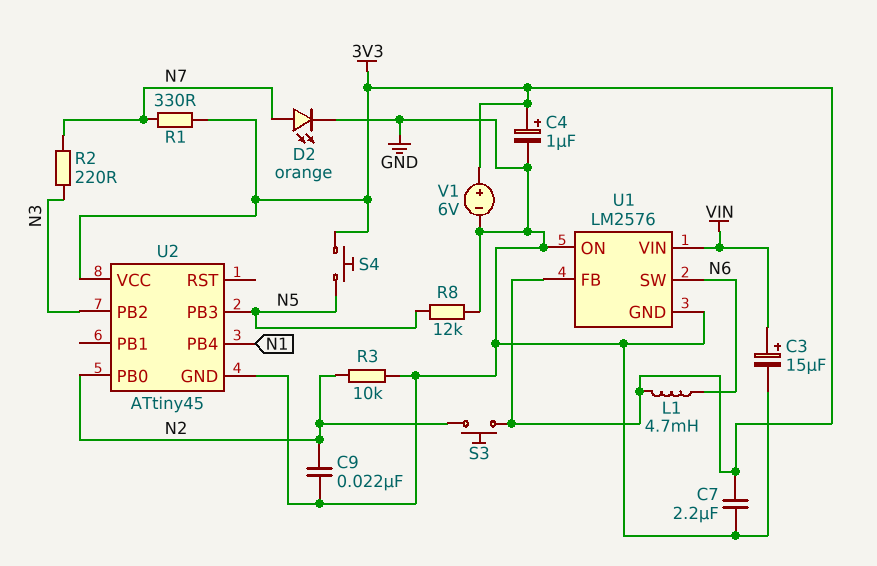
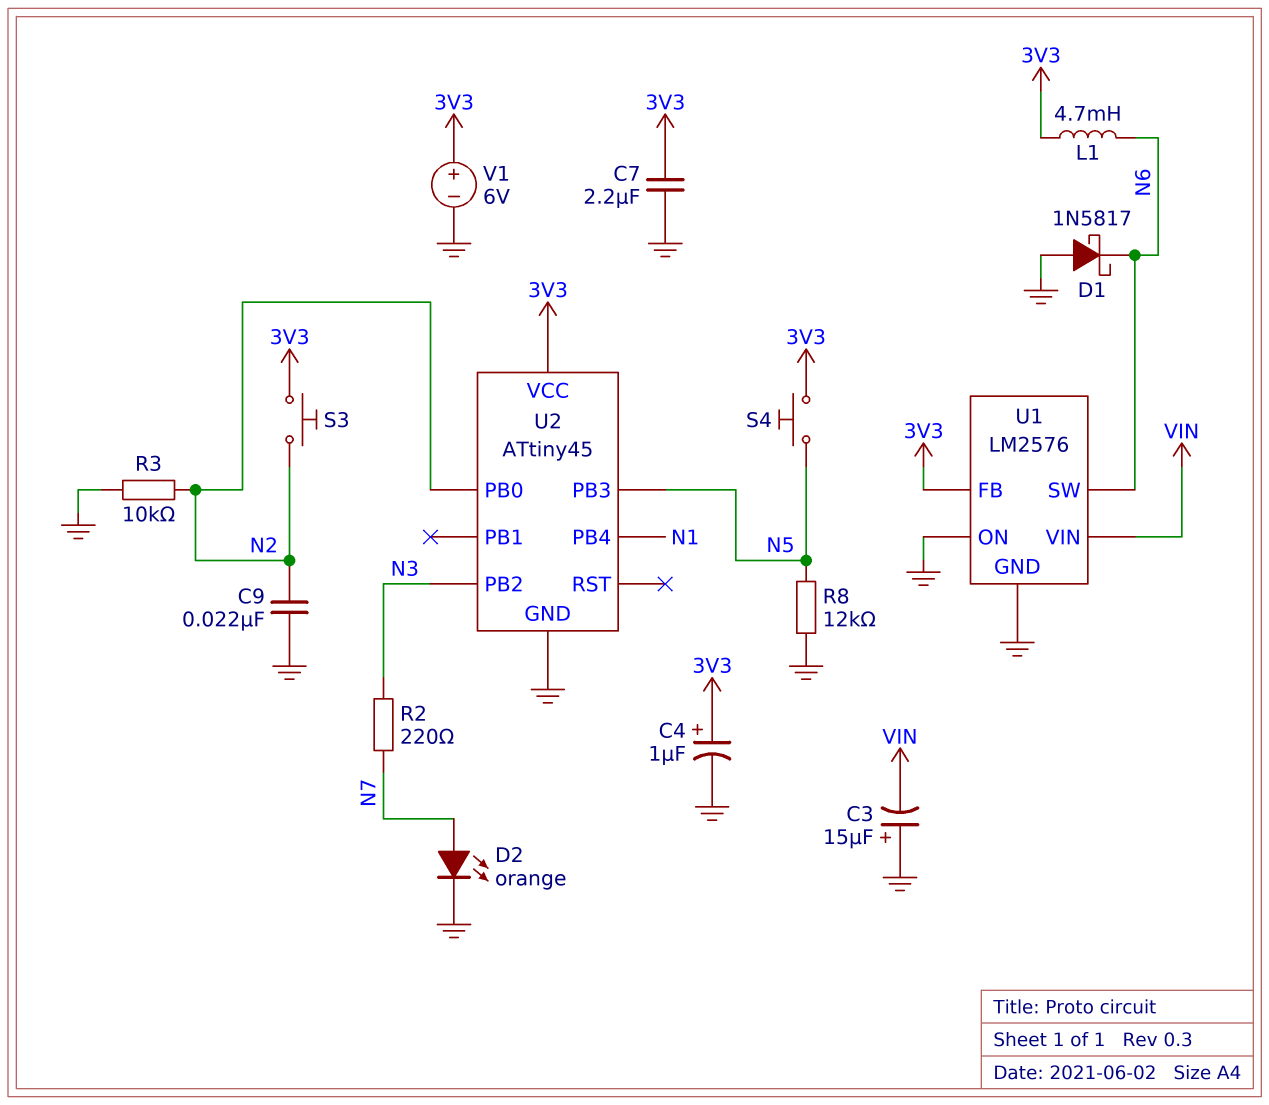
C3: 15uF (plus VIN, minus GND) -> 15uF (plus GND, minus VIN)
D1: none -> schottky 1N5817 (A GND, K N6)
R1: 330 (3V3, N7) -> none

